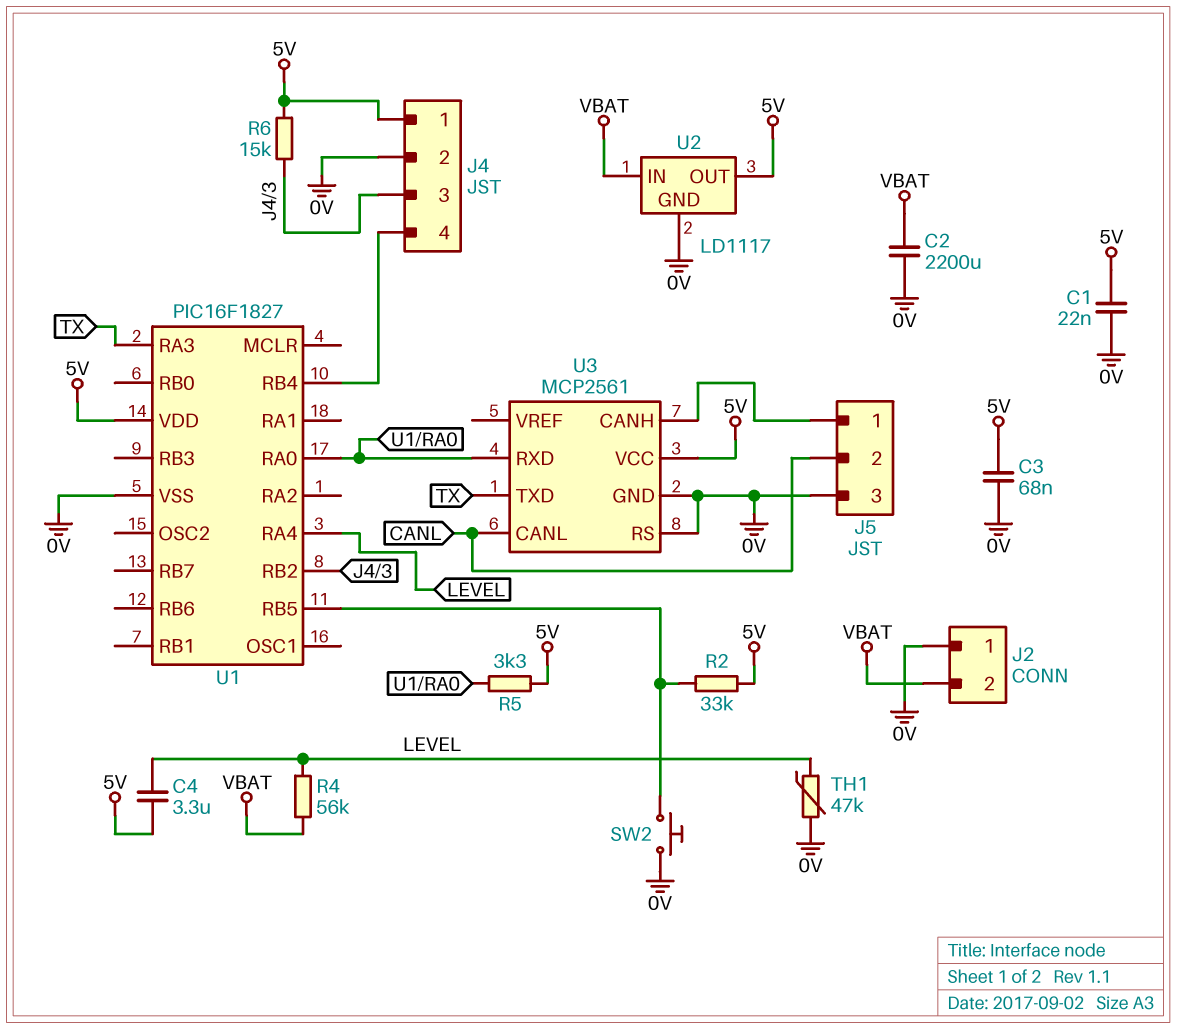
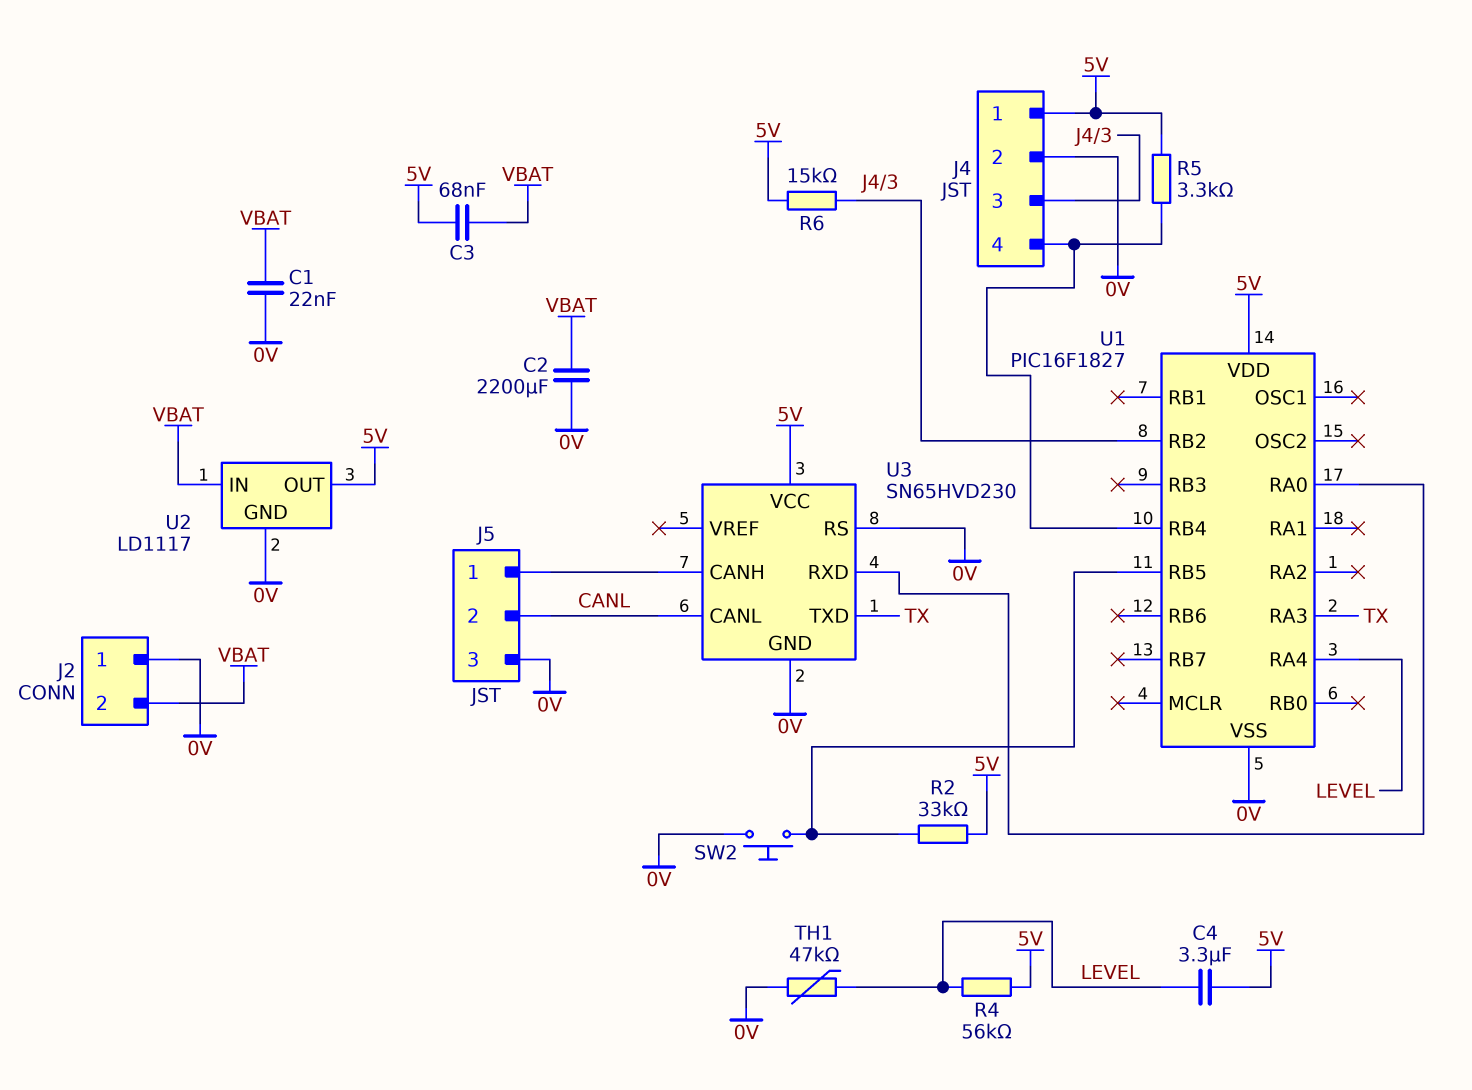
C1: 22nF (0V, 5V) -> 22nF (0V, VBAT)
C3: 68nF (0V, 5V) -> 68nF (5V, VBAT)
R4: 56k (LEVEL, VBAT) -> 56k (5V, LEVEL)
R5: 3.3k (5V, U1/RA0) -> 3.3k (5V, J4/4)
U3: MCP2561 -> SN65HVD230

